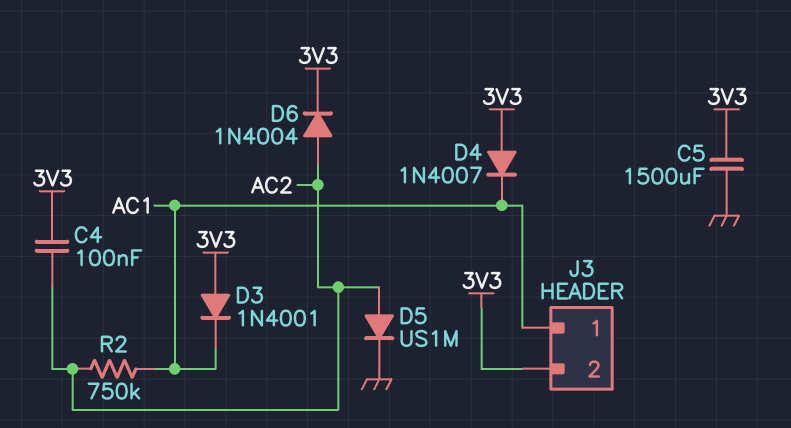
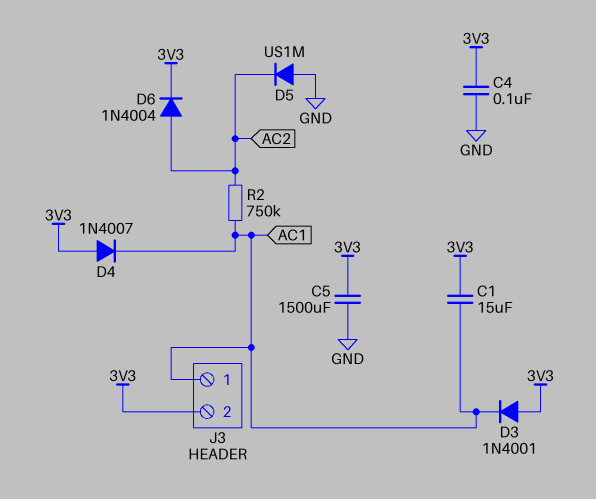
C1: none -> 15uF (3V3, AC1)
C4: 100nF (3V3, AC2) -> 100nF (3V3, GND)
D5: diode US1M (A AC2, K GND) -> diode US1M (A GND, K AC2)

